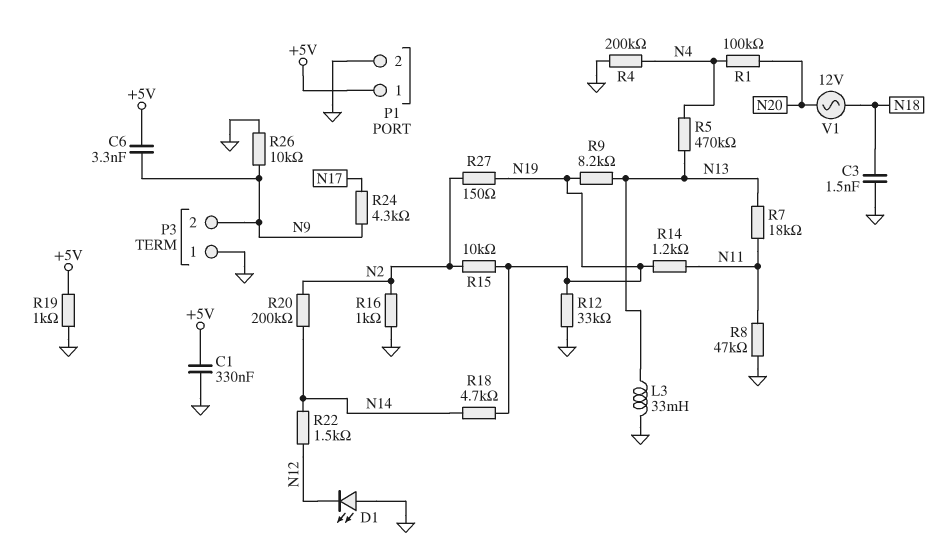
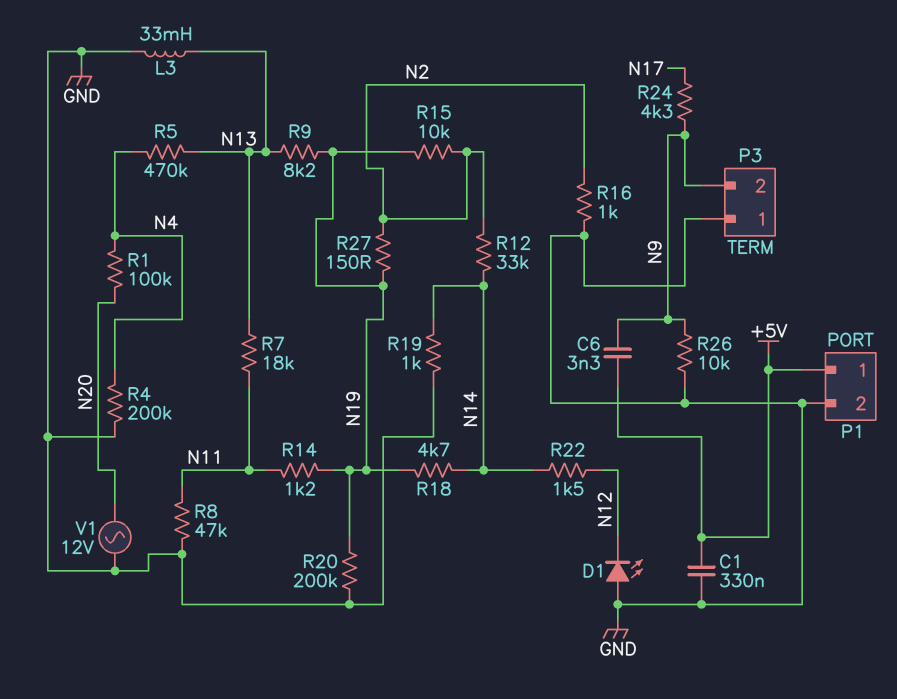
C3: 1.5nF (GND, N18) -> none
R12: 33k (GND, N19) -> 33k (N2, N14)
R19: 1k (+5V, GND) -> 1k (GND, N14)
R20: 200k (N2, N14) -> 200k (GND, N19)
V1: AC 12V (N18, N20) -> AC 12V (GND, N20)

